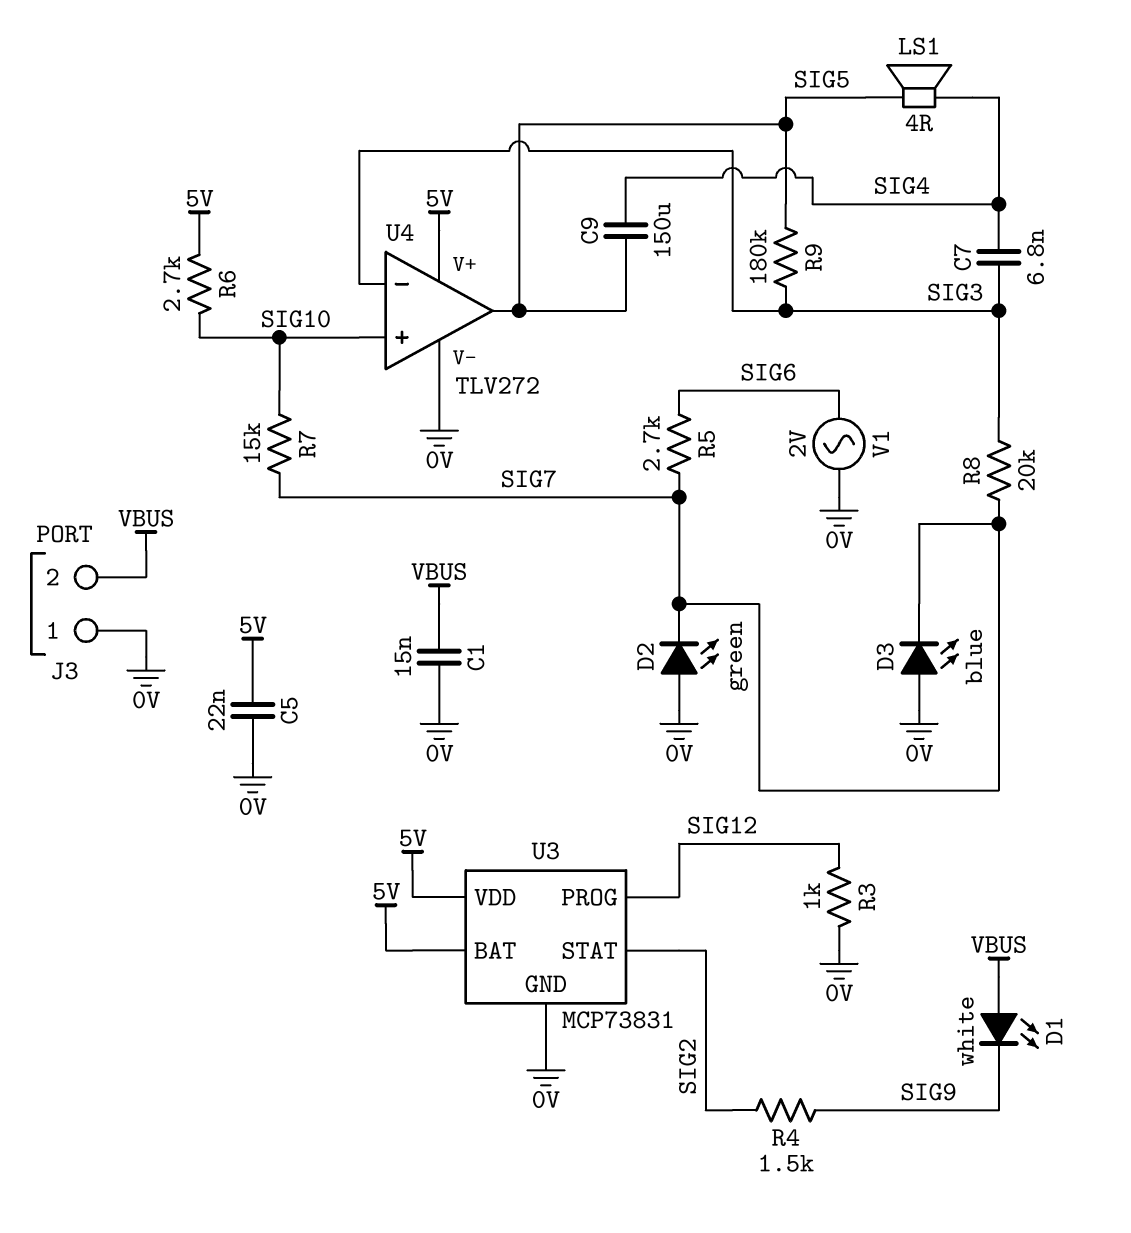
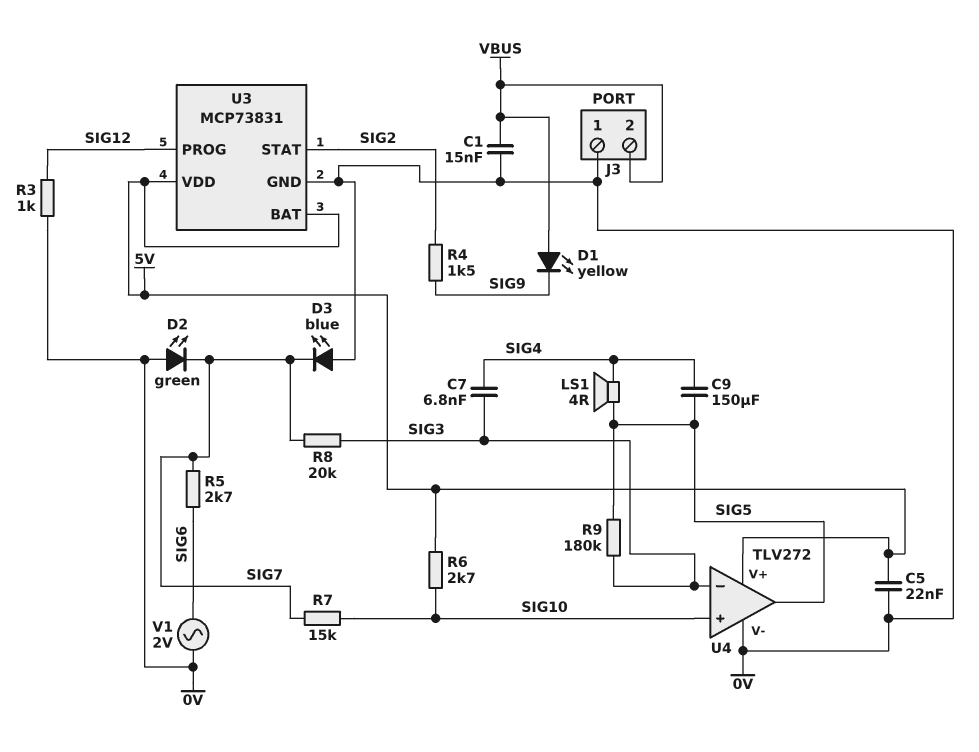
D1: LED white (A VBUS, K SIG9) -> LED yellow (A VBUS, K SIG9)

